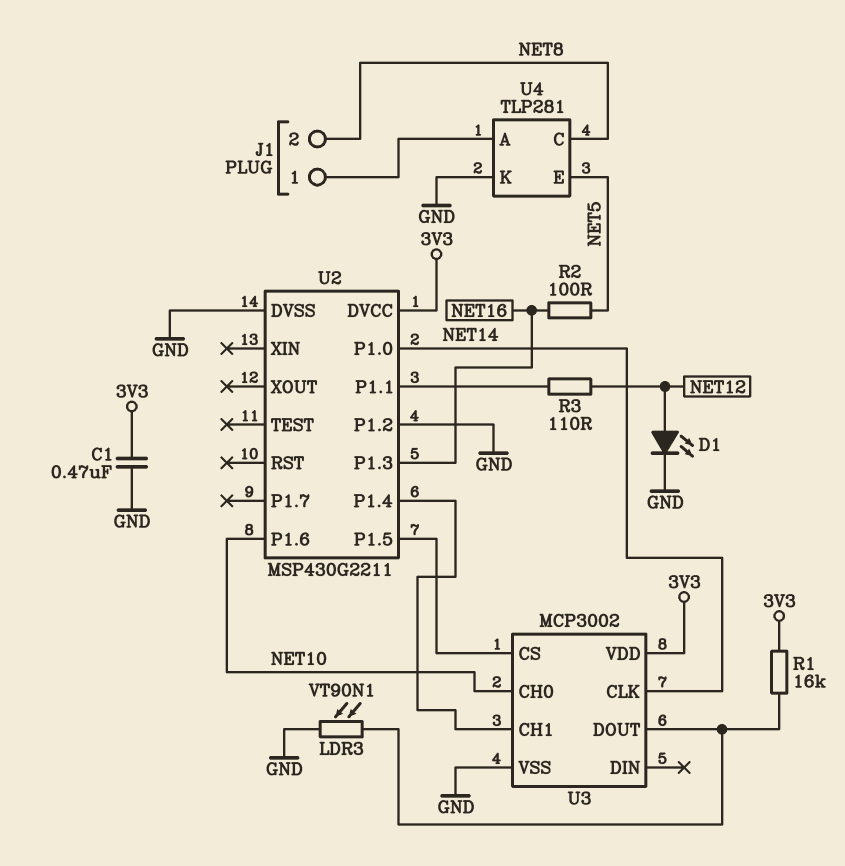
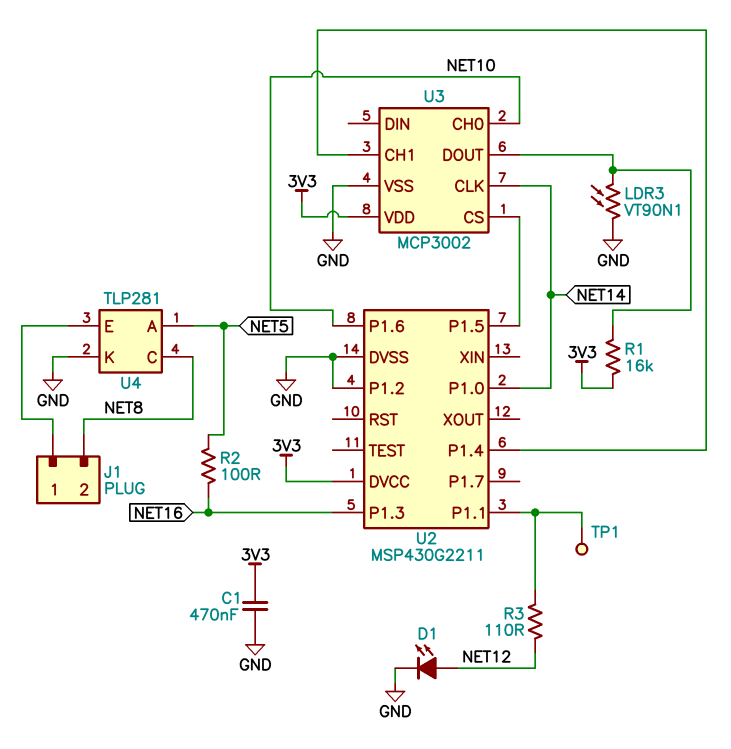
TP1: none -> test point (U2/P1.1)
U4 pin A: J1/1 -> NET5
U4 pin E: NET5 -> J1/1

